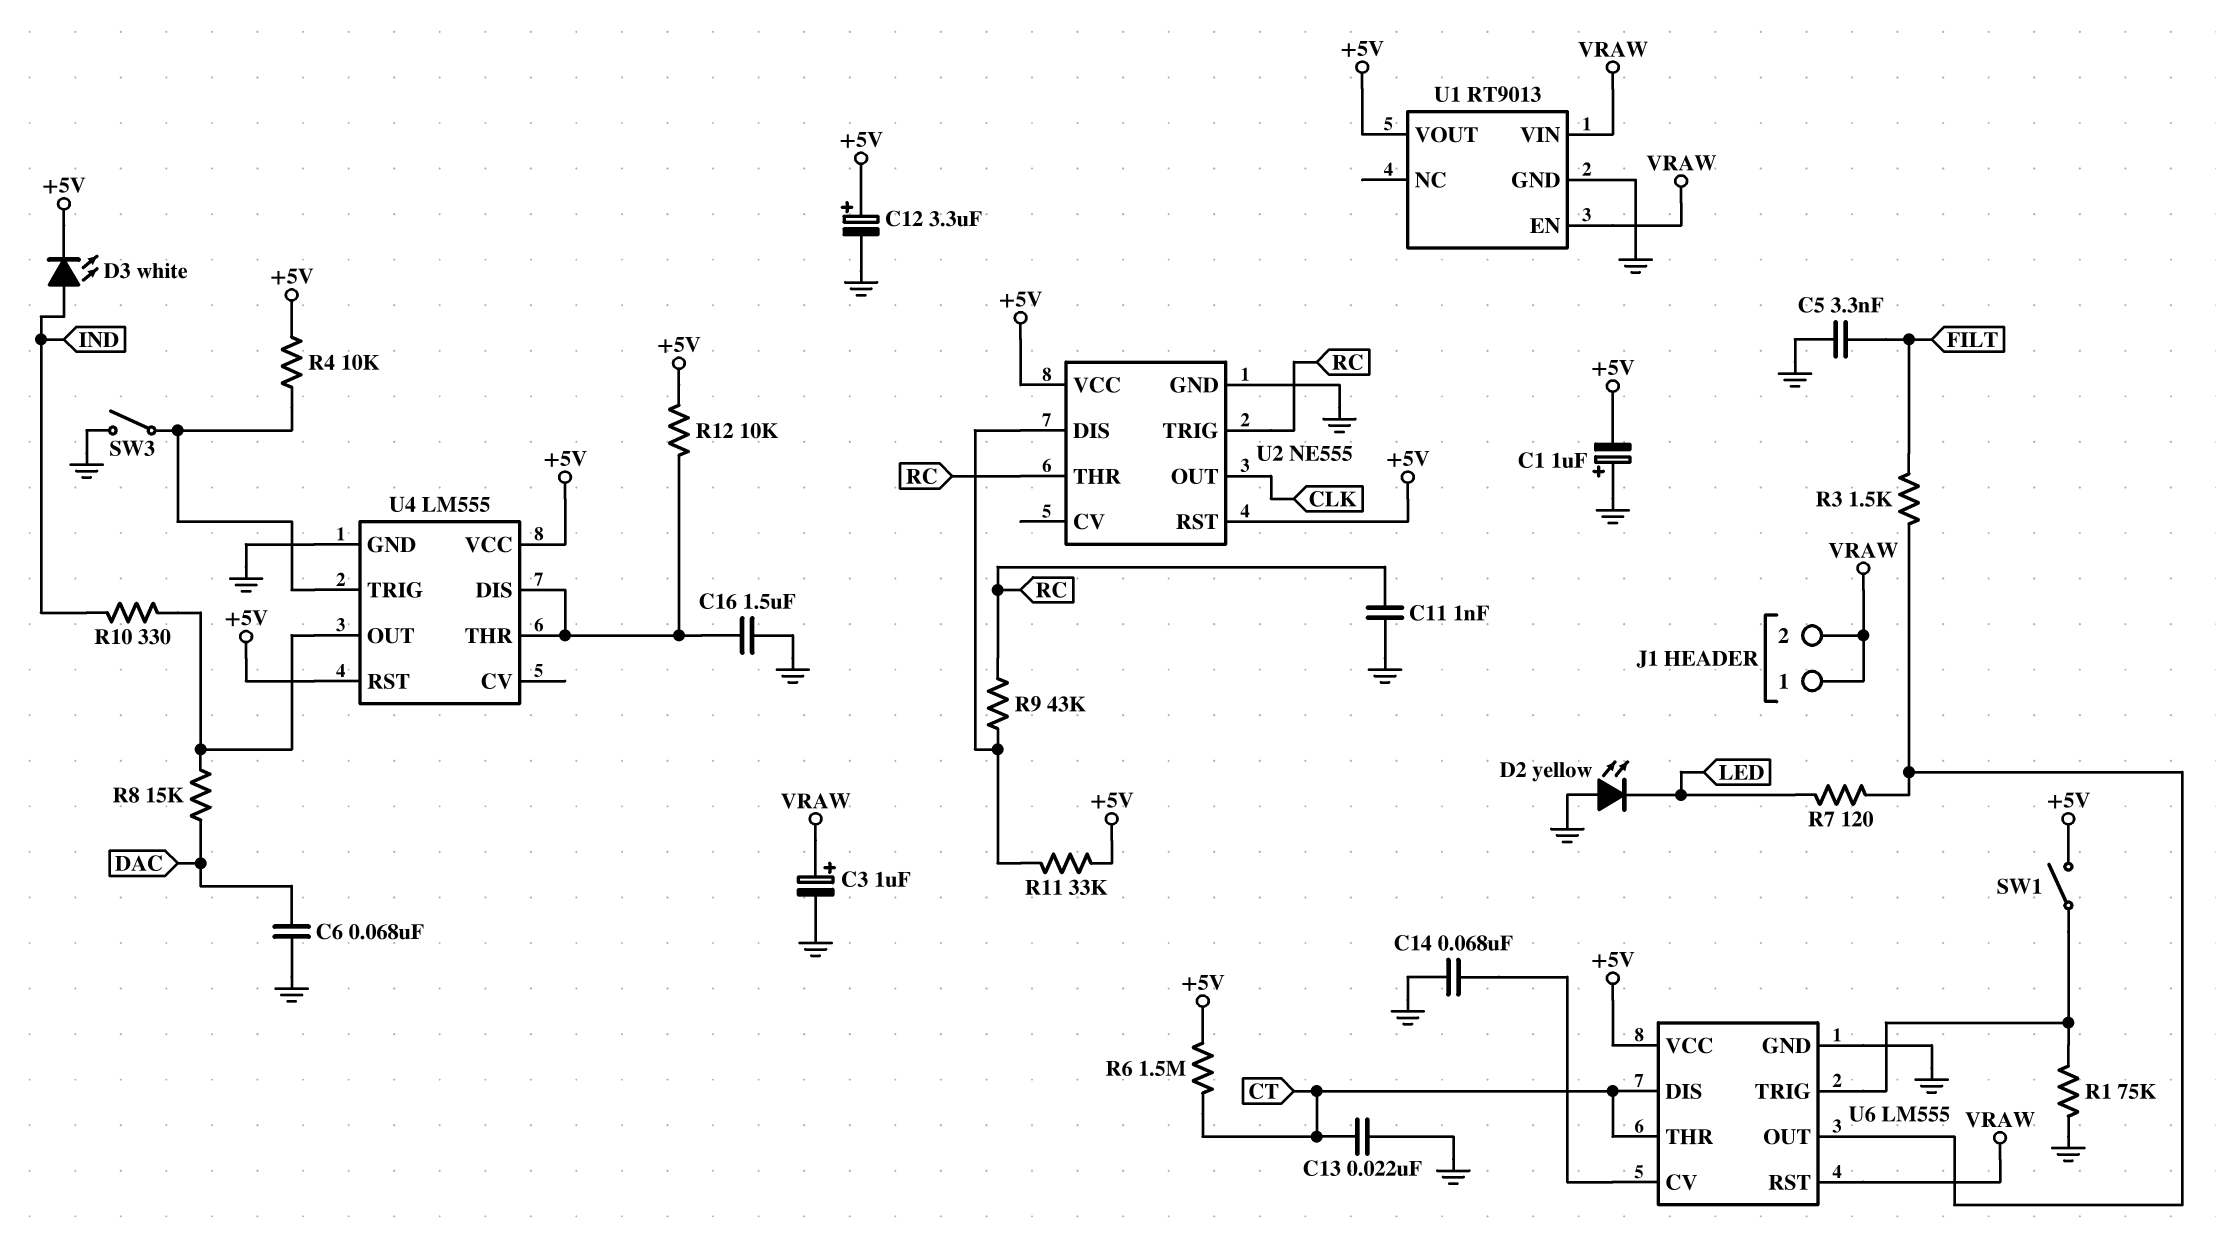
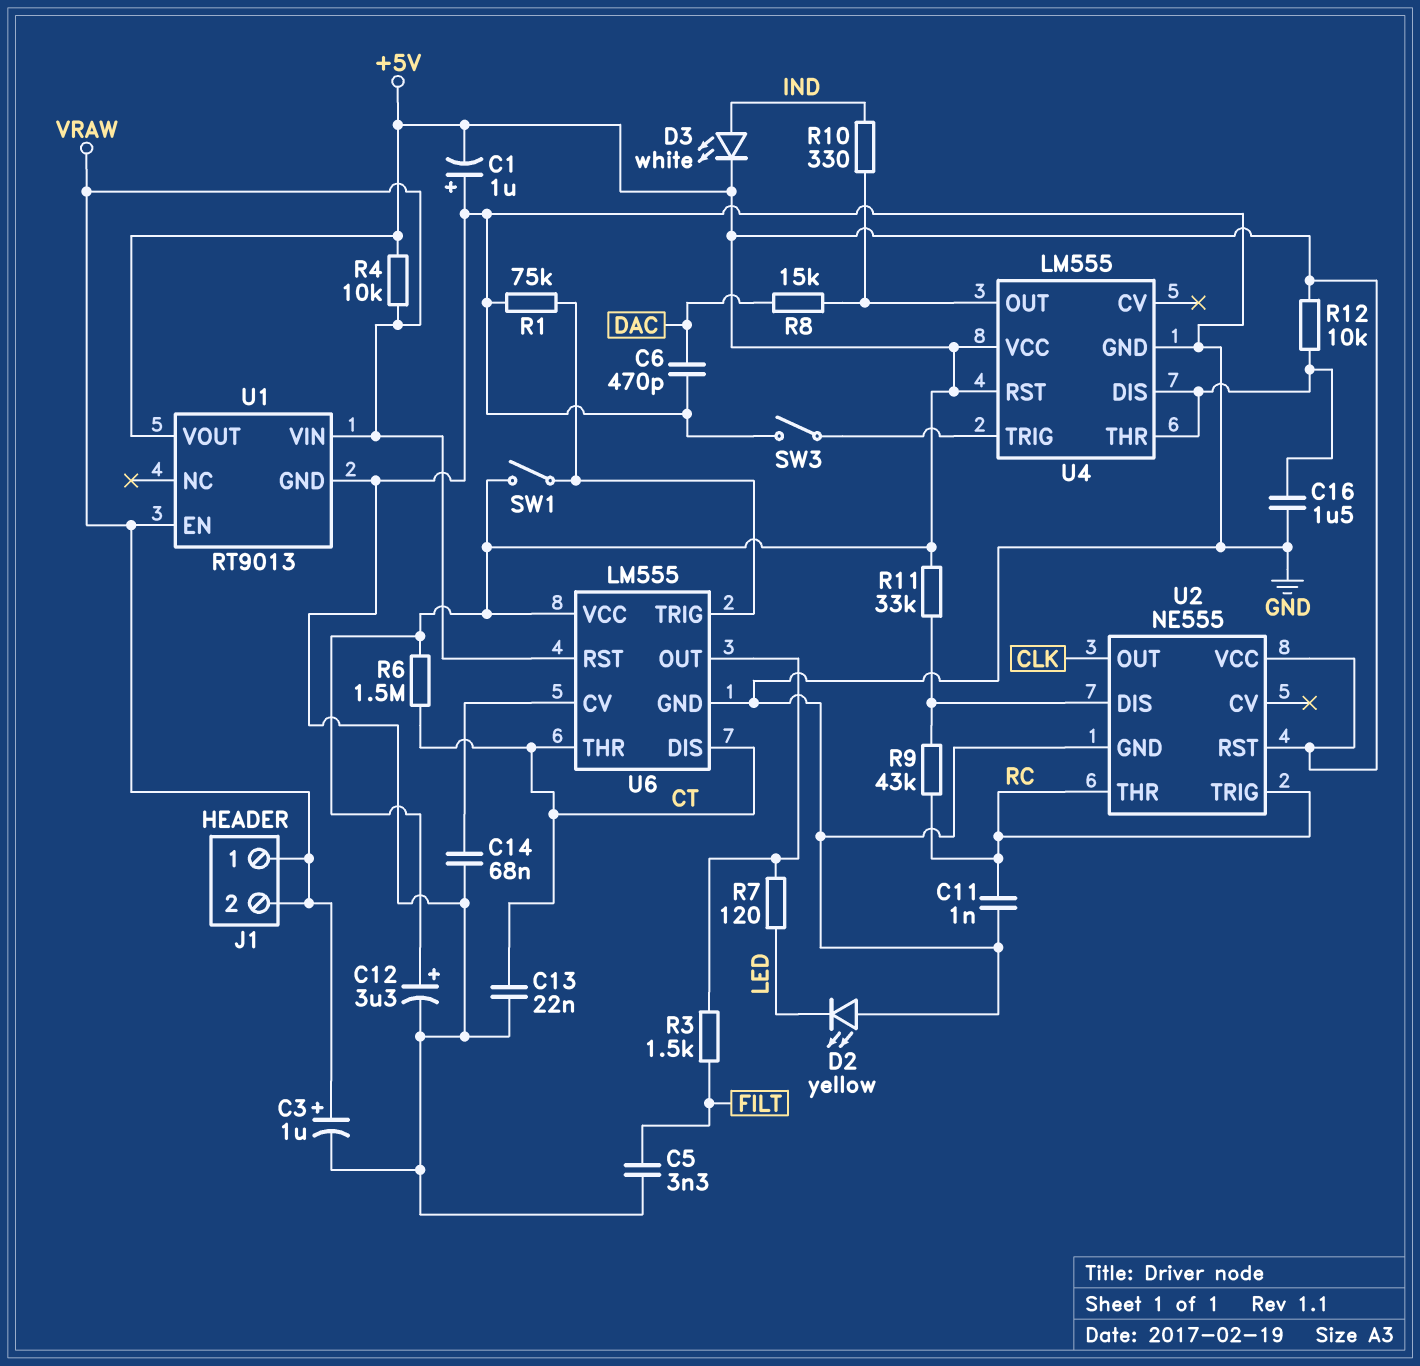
C6: 68nF (DAC, GND) -> 470pF (DAC, GND)
R4: 10k (+5V, U4/TRIG) -> 10k (+5V, VRAW)

